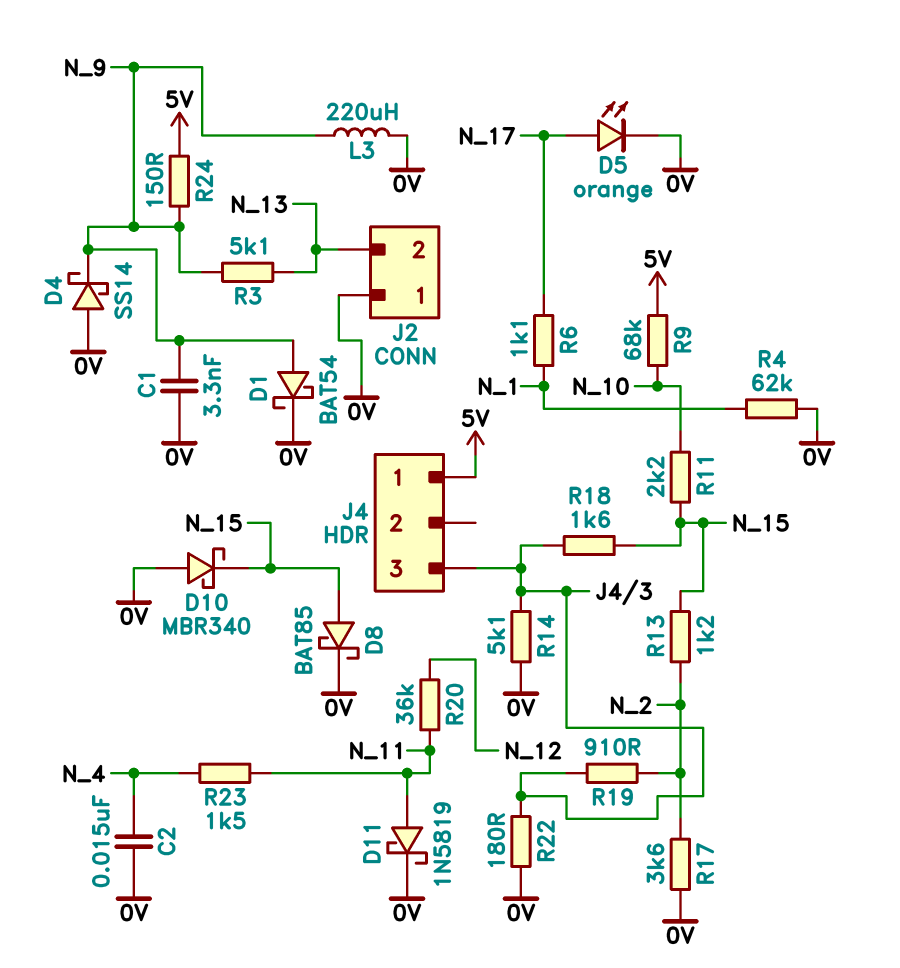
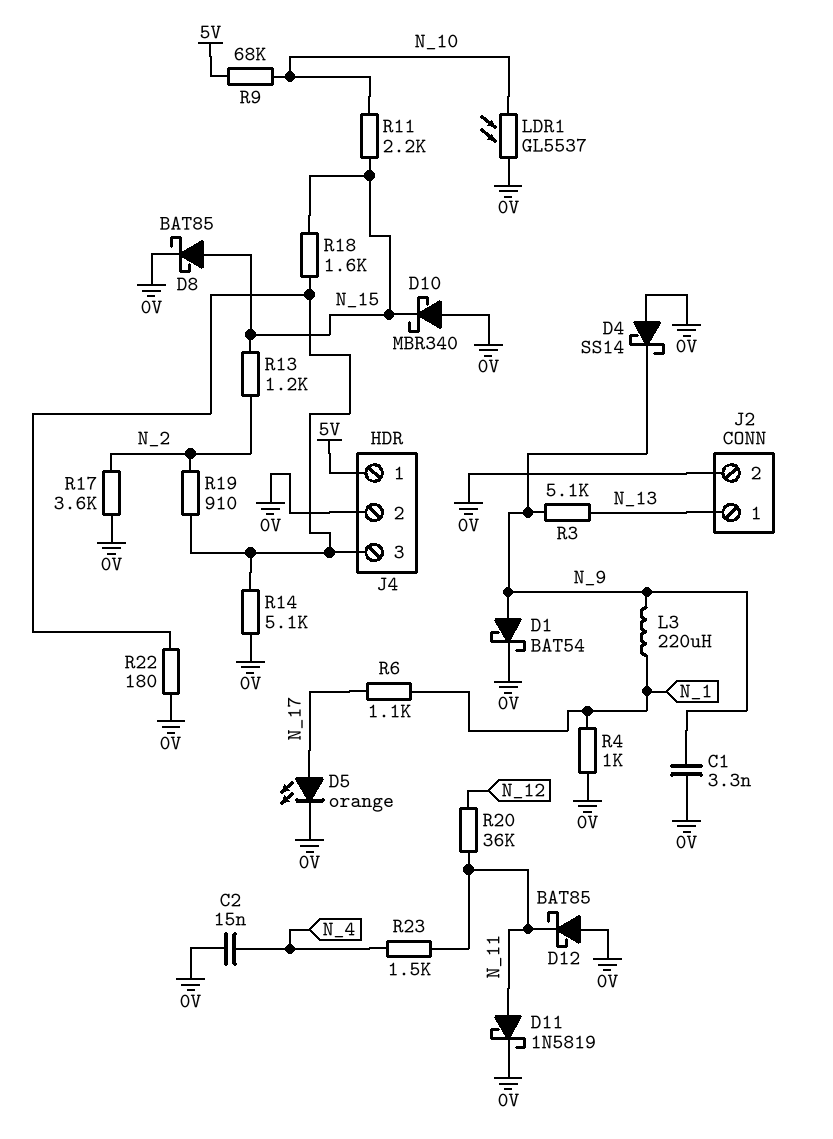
D12: none -> schottky BAT85 (A 0V, K N_11)
J2 pin 1: 0V -> N_13
J2 pin 2: N_13 -> 0V
J4 pin 2: none -> 0V
L3: 220uH (0V, N_9) -> 220uH (N_1, N_9)
LDR1: none -> GL5537 (0V, N_10)
R4: 62k (0V, N_1) -> 1k (0V, N_1)
R24: 150 (5V, N_9) -> none

